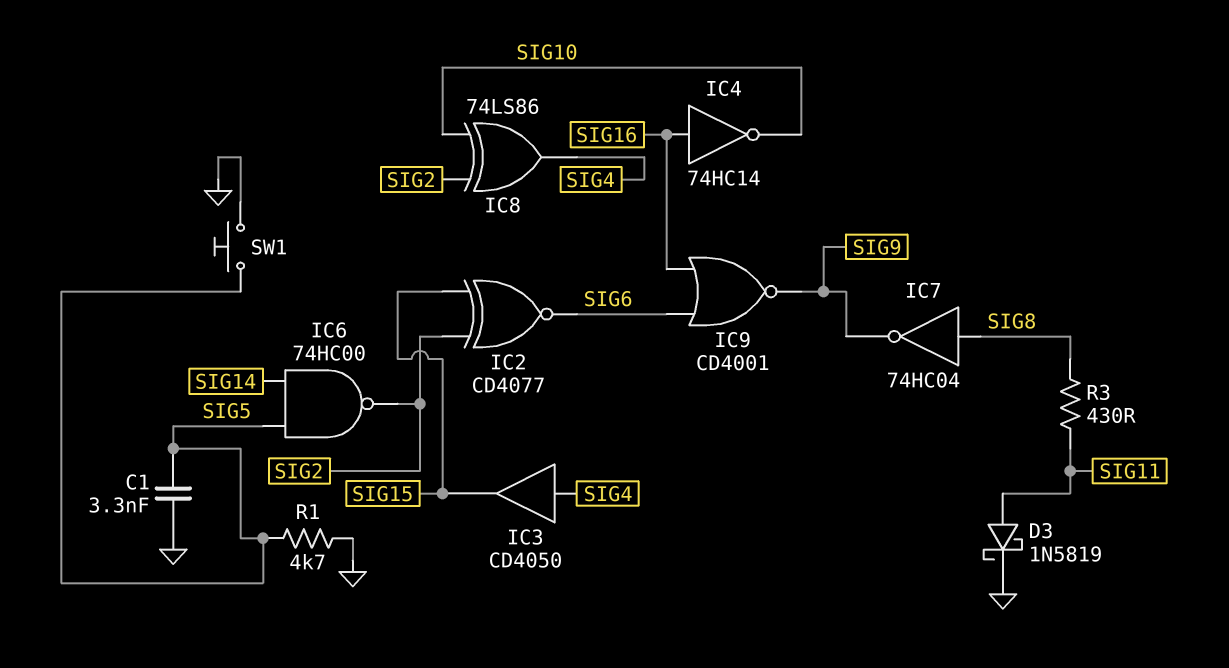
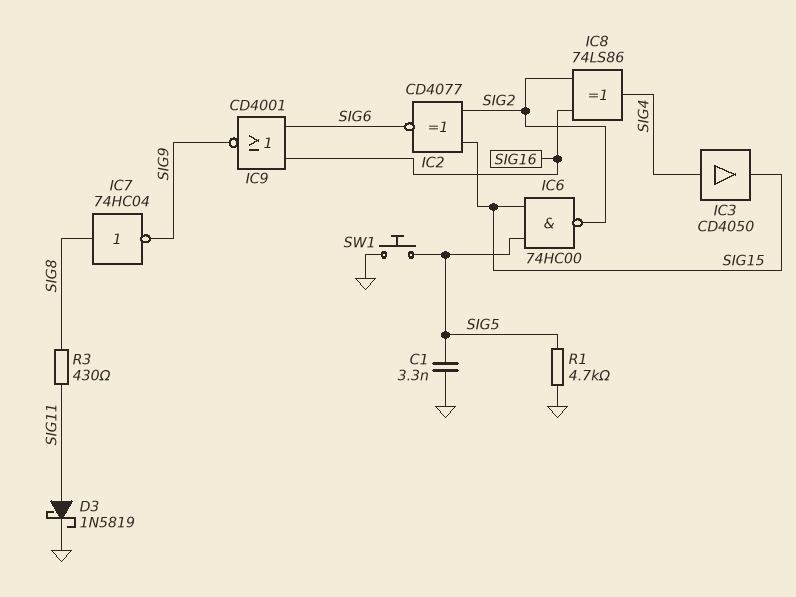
IC4: NOT 74HC14 (in SIG16, out SIG10) -> none
IC6: NAND 74HC00 (in SIG5, in SIG14, out SIG2) -> NAND 74HC00 (in SIG5, in SIG15, out SIG2)
IC8: XOR 74LS86 (in SIG2, in SIG10, out SIG4) -> XOR 74LS86 (in SIG2, in SIG16, out SIG4)

